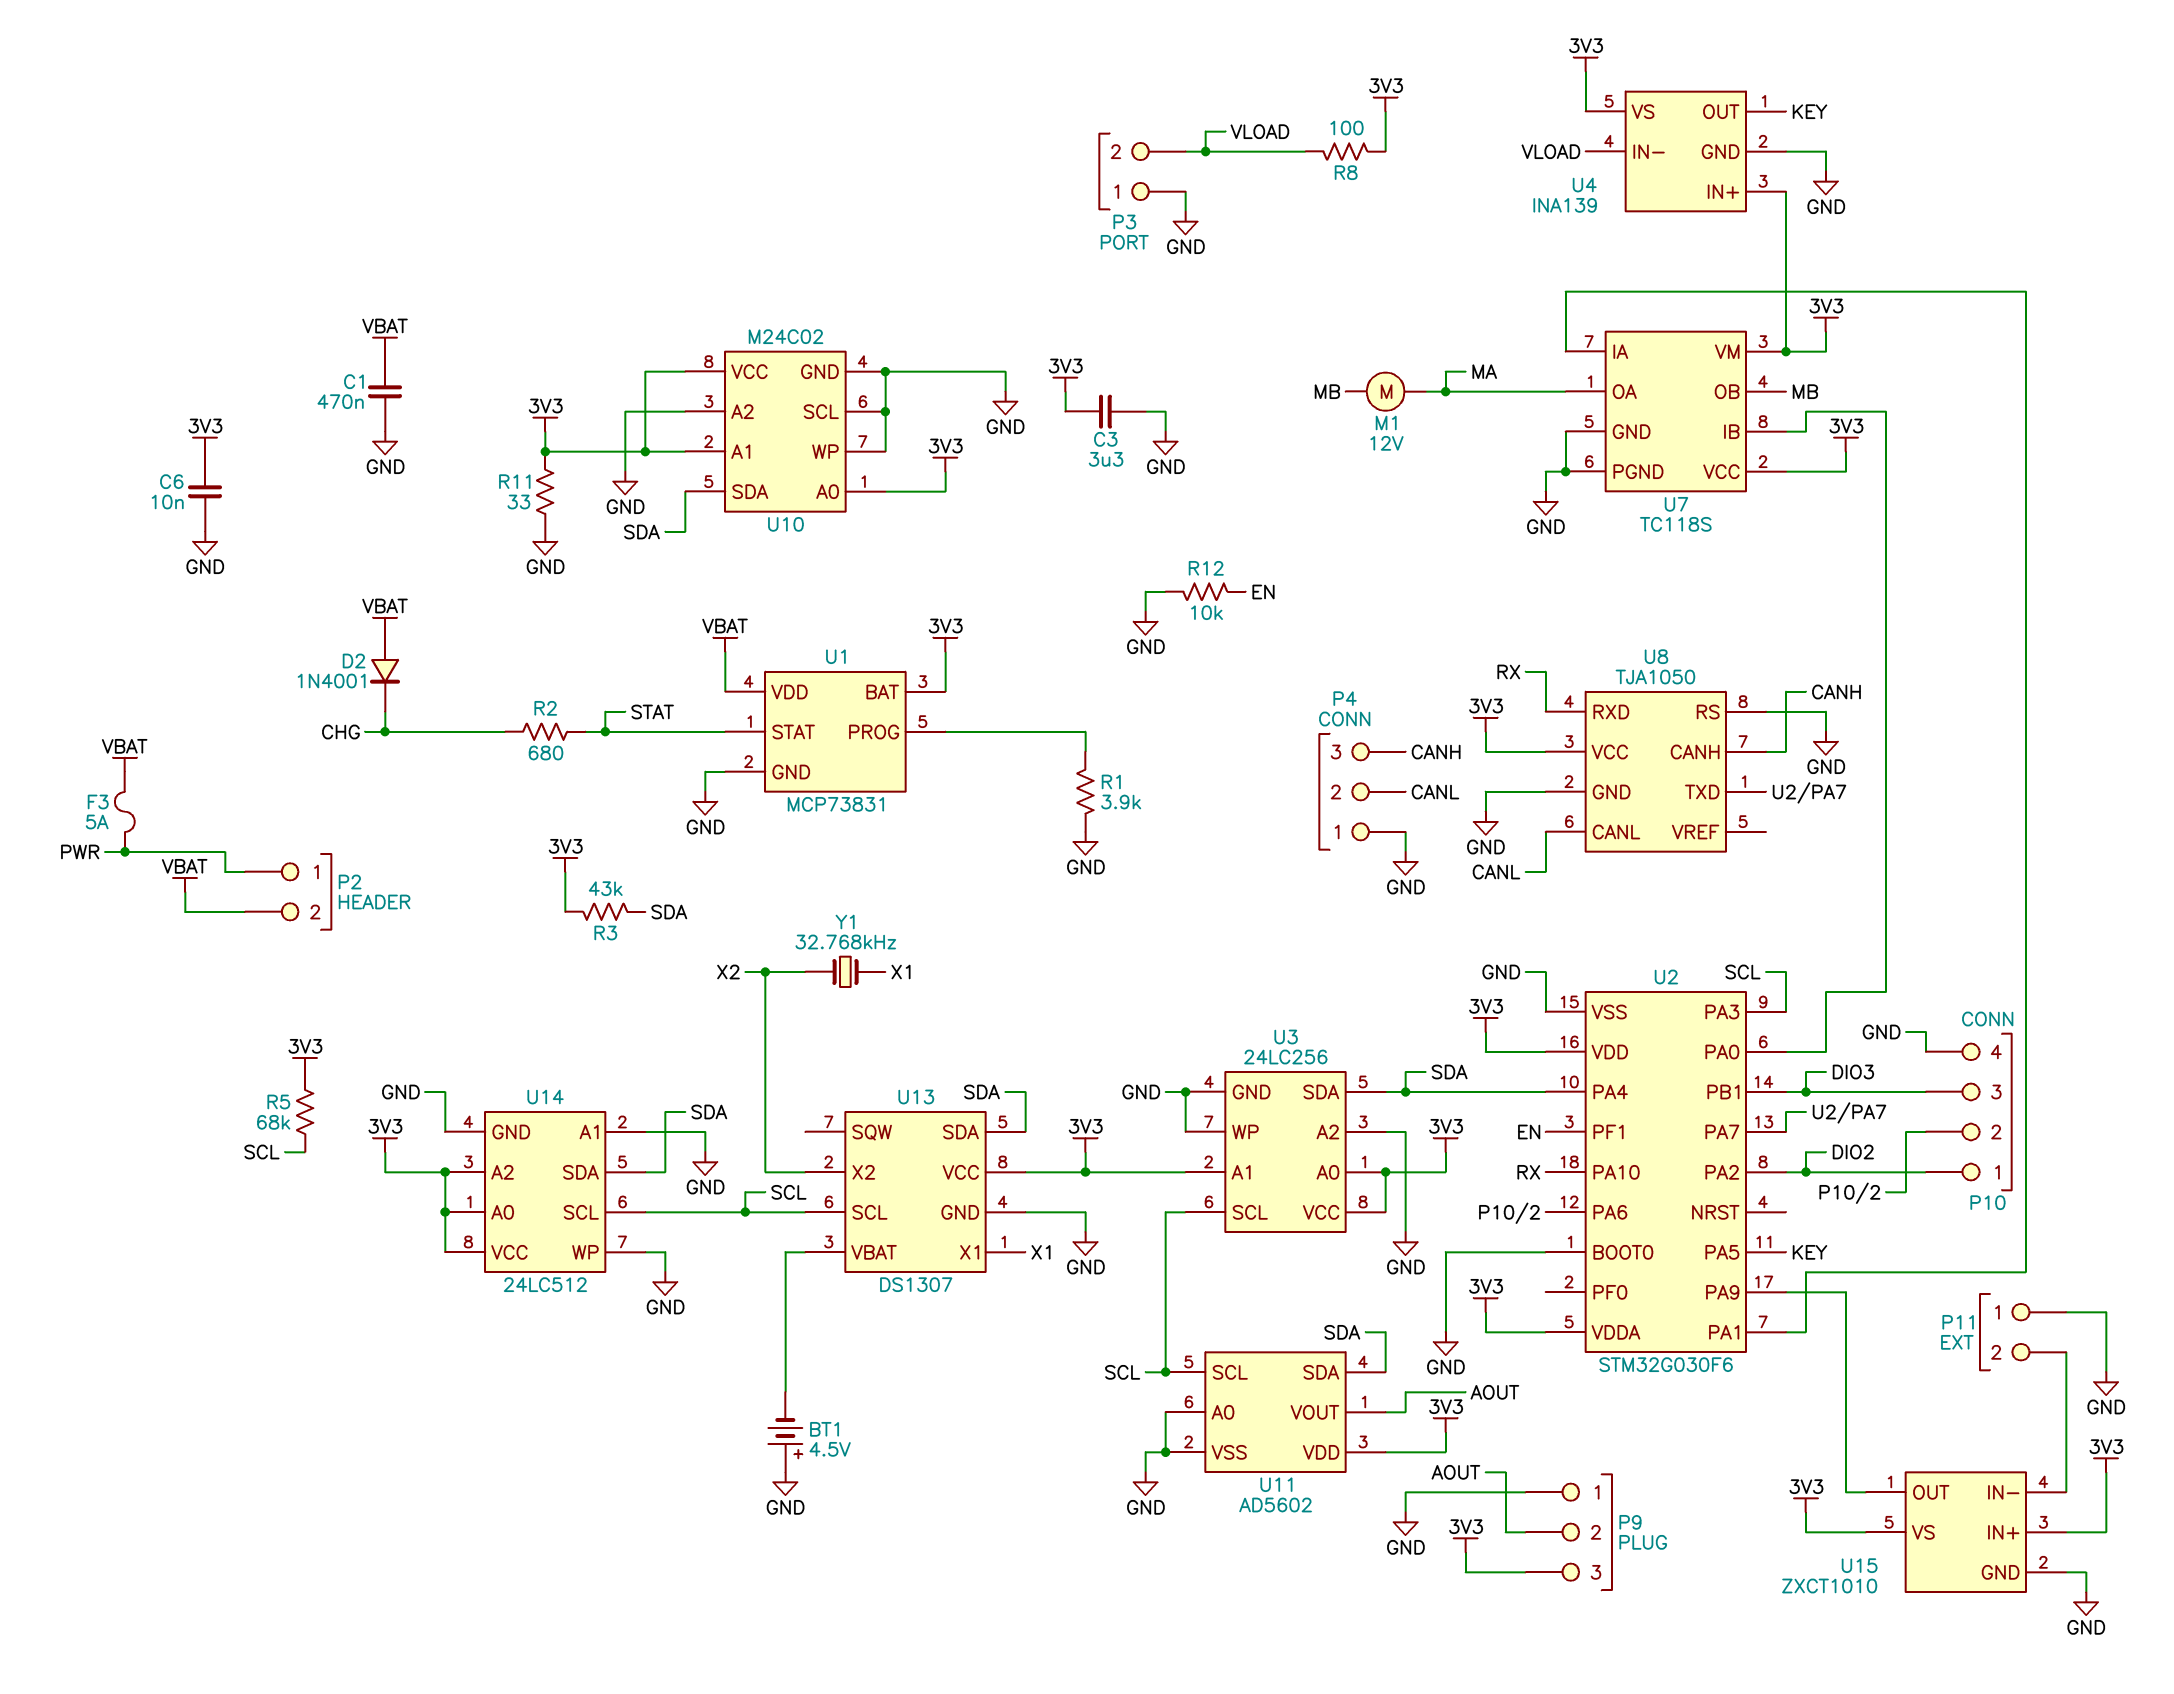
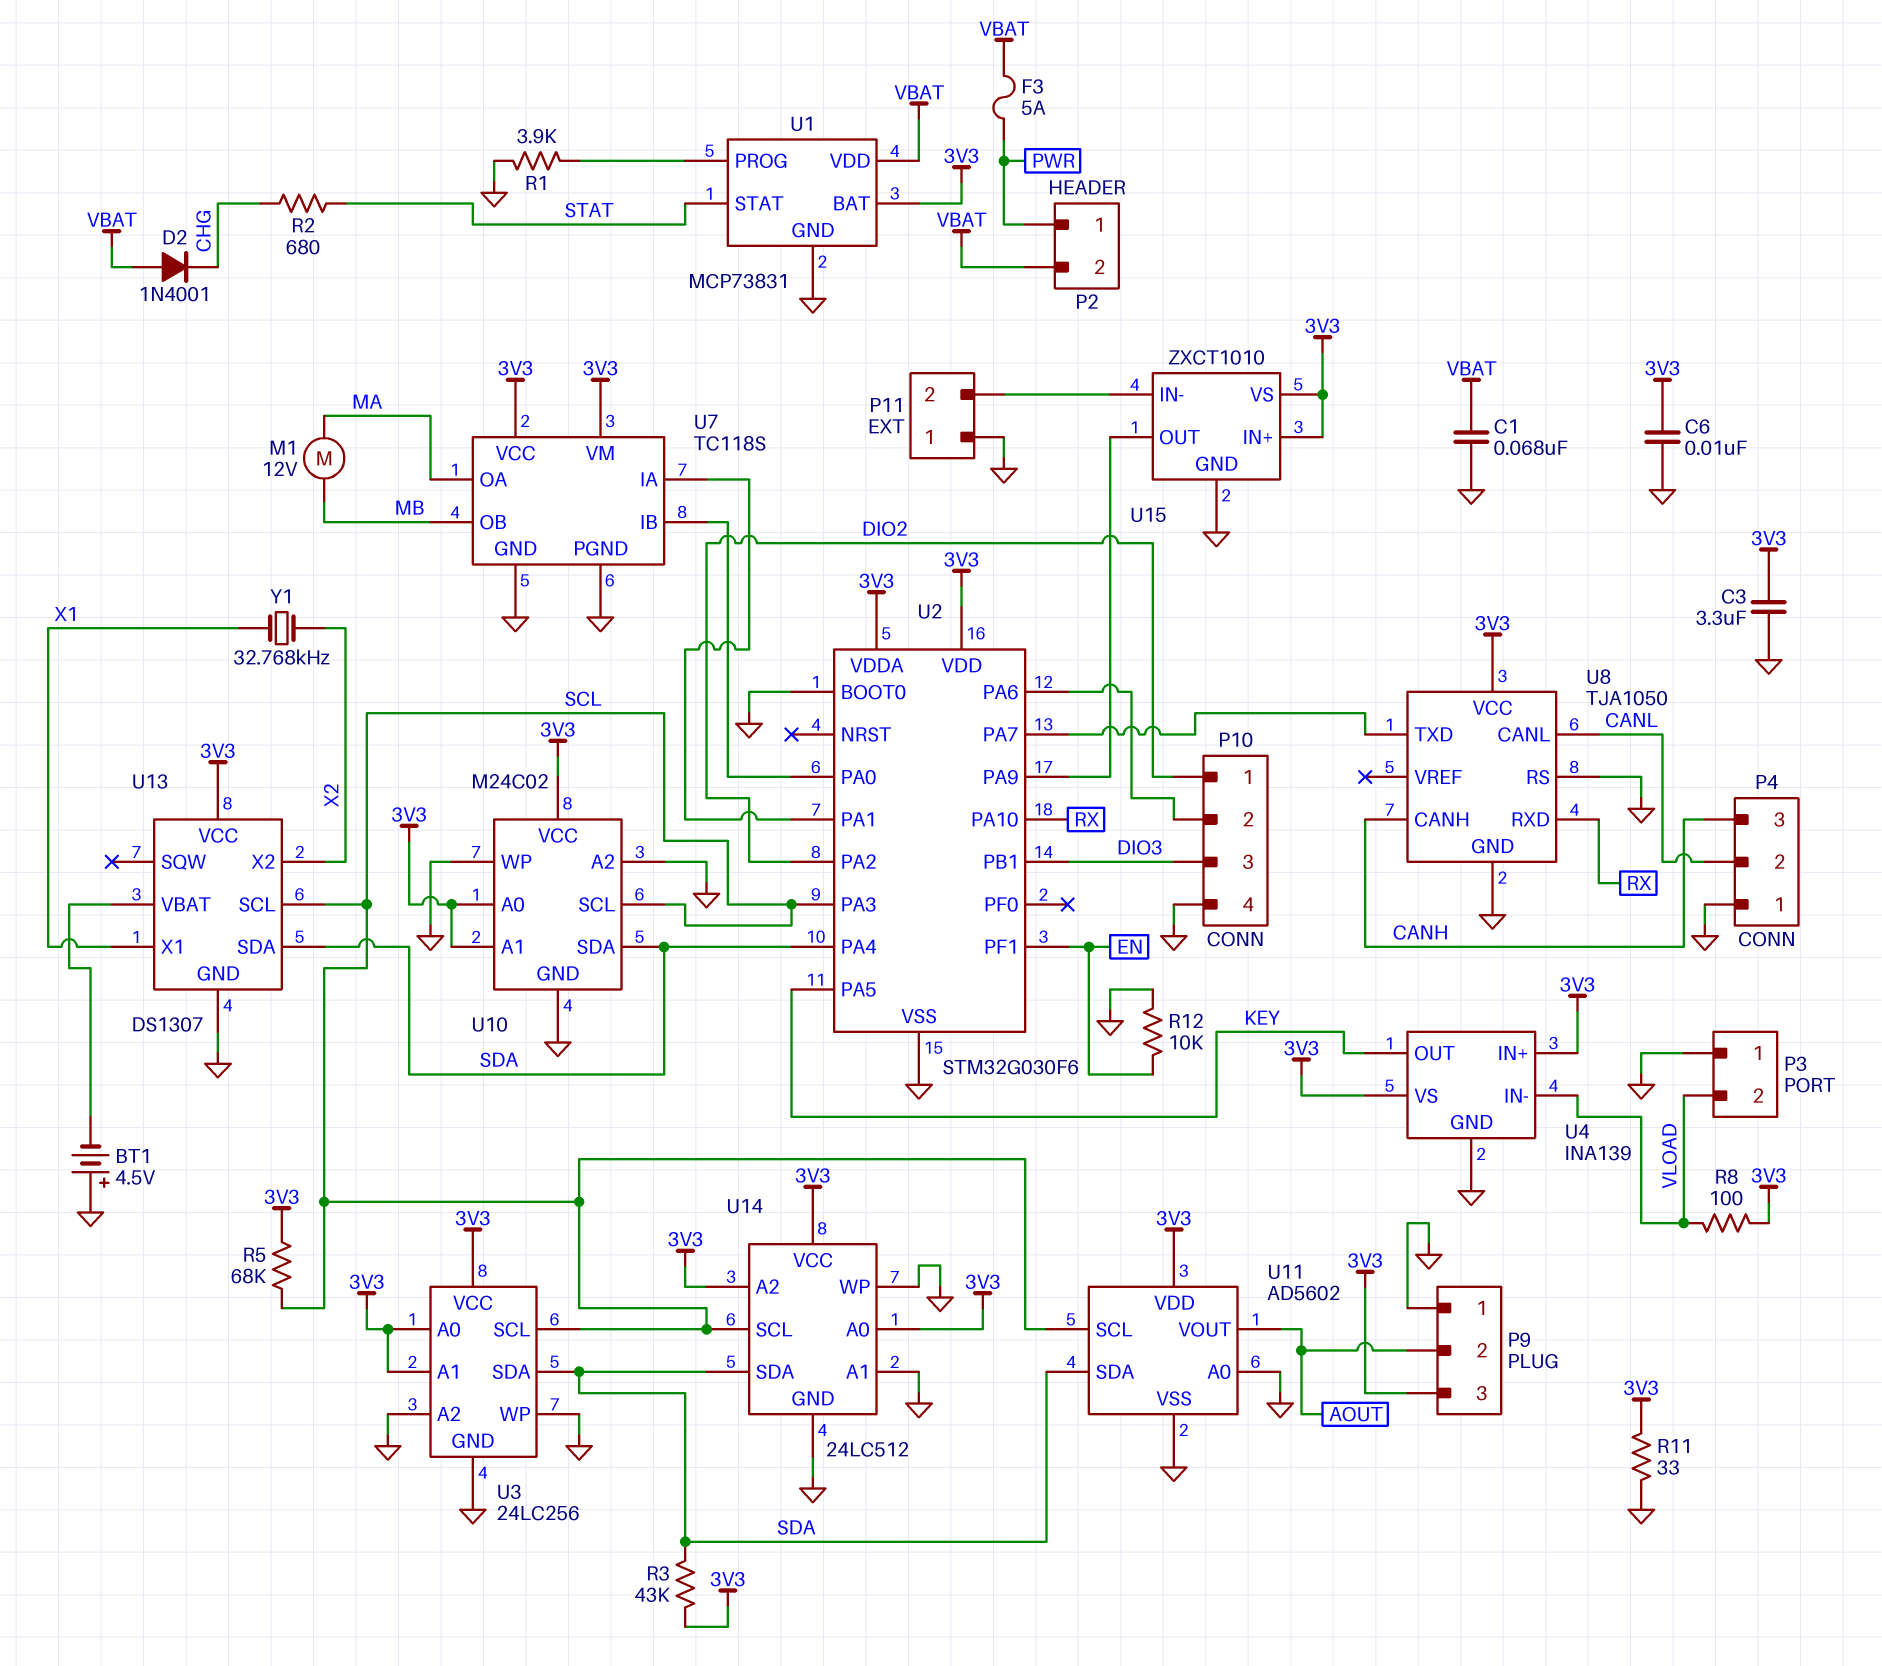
C1: 470nF (GND, VBAT) -> 68nF (GND, VBAT)
U10 pin SCL: GND -> SCL

